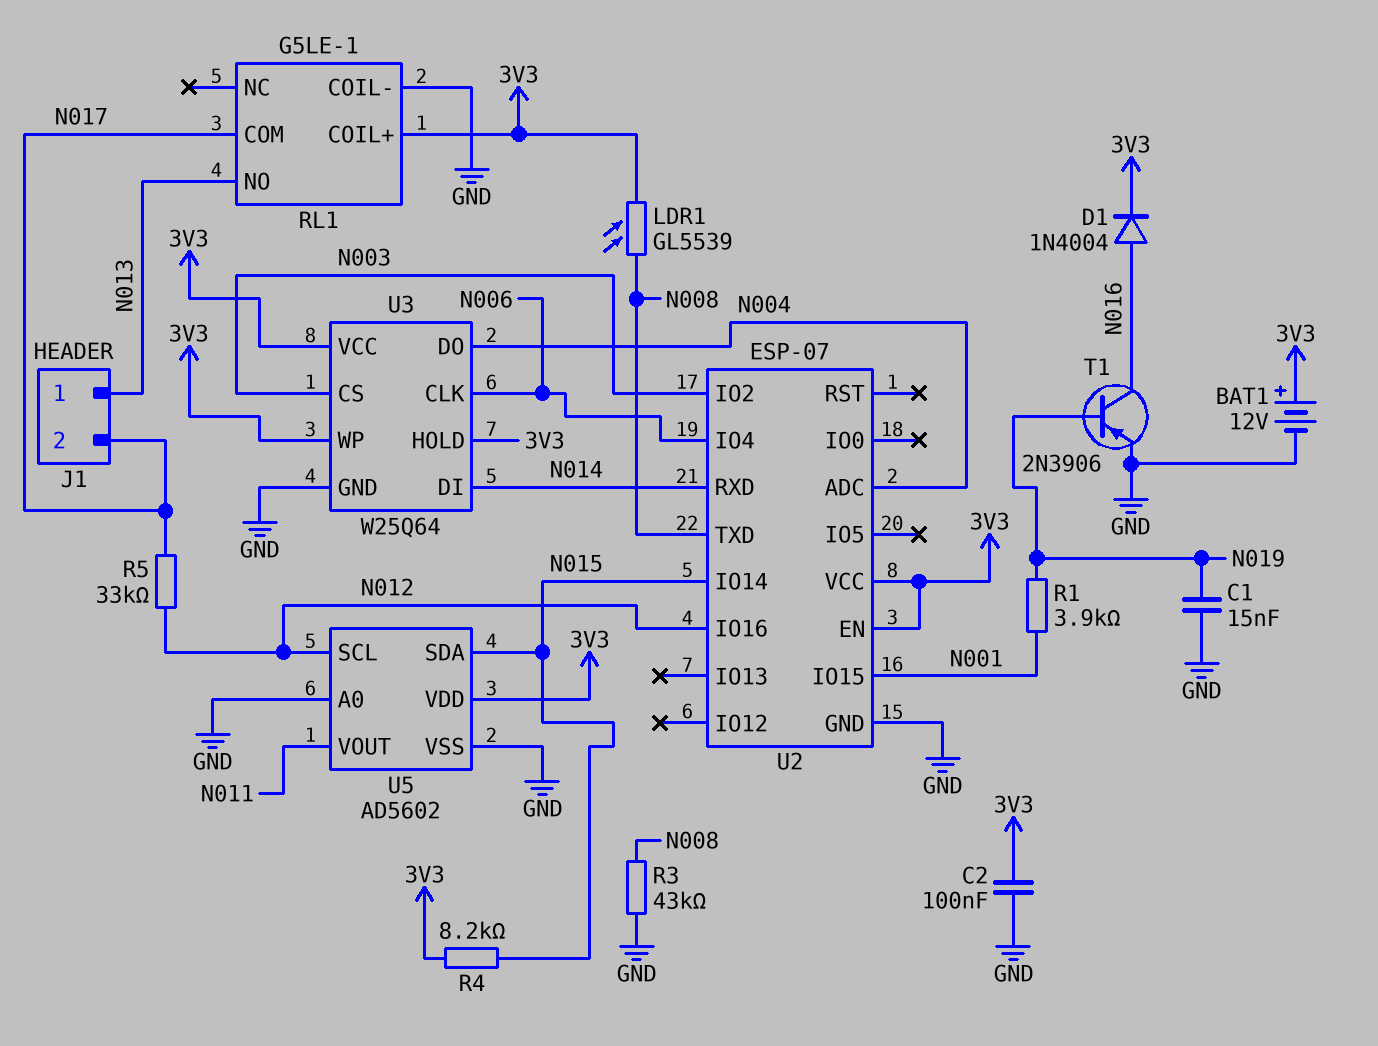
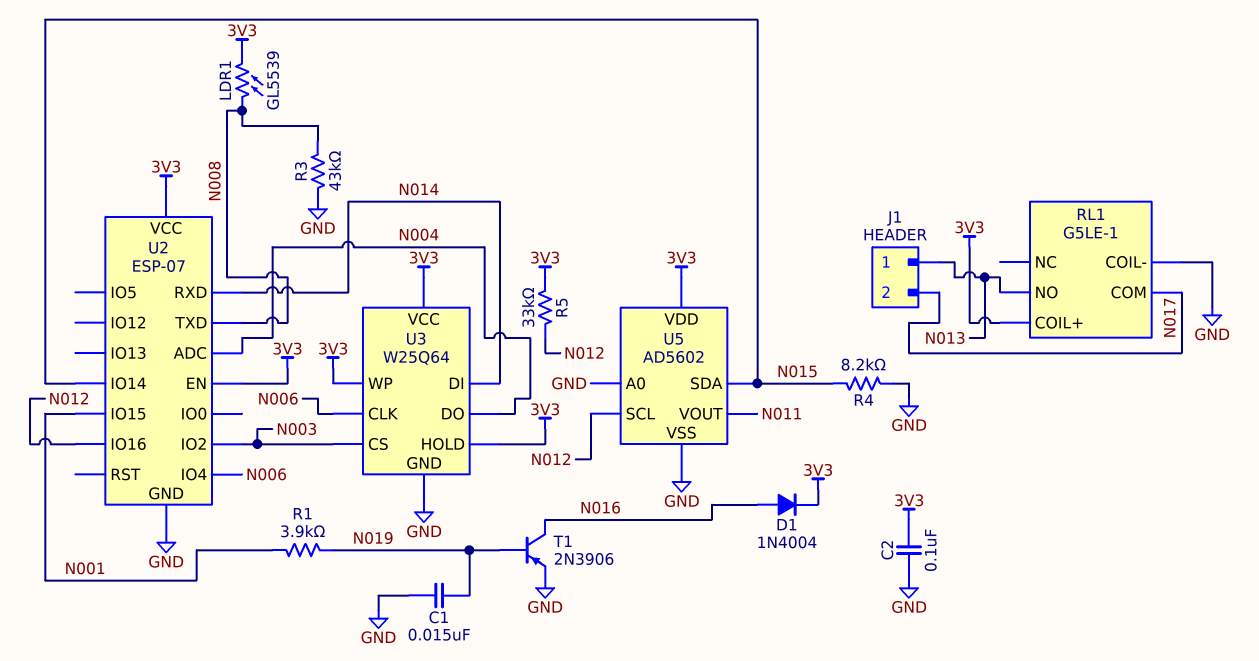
BAT1: 12V (plus 3V3, minus GND) -> none
R4: 8.2k (3V3, N015) -> 8.2k (GND, N015)
R5: 33k (N012, N017) -> 33k (3V3, N012)

